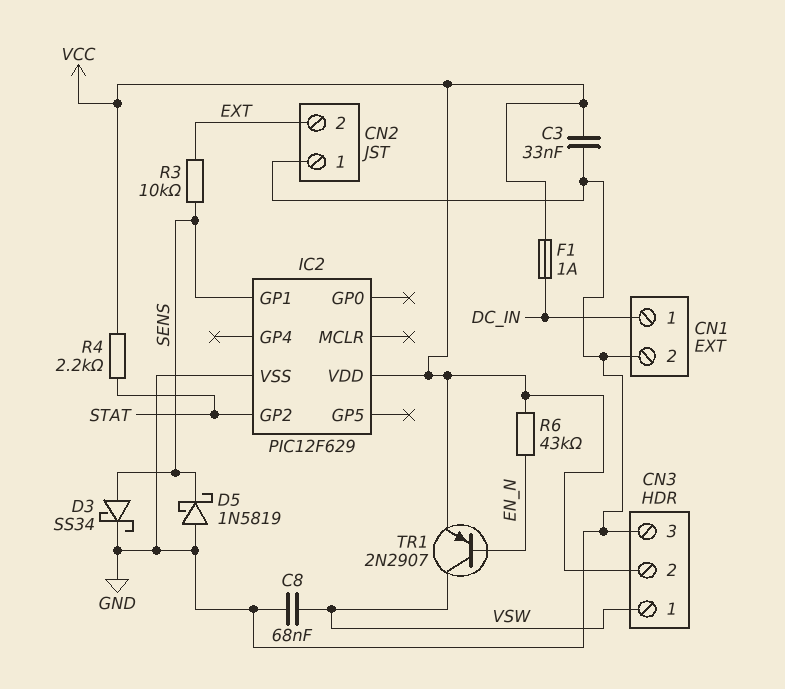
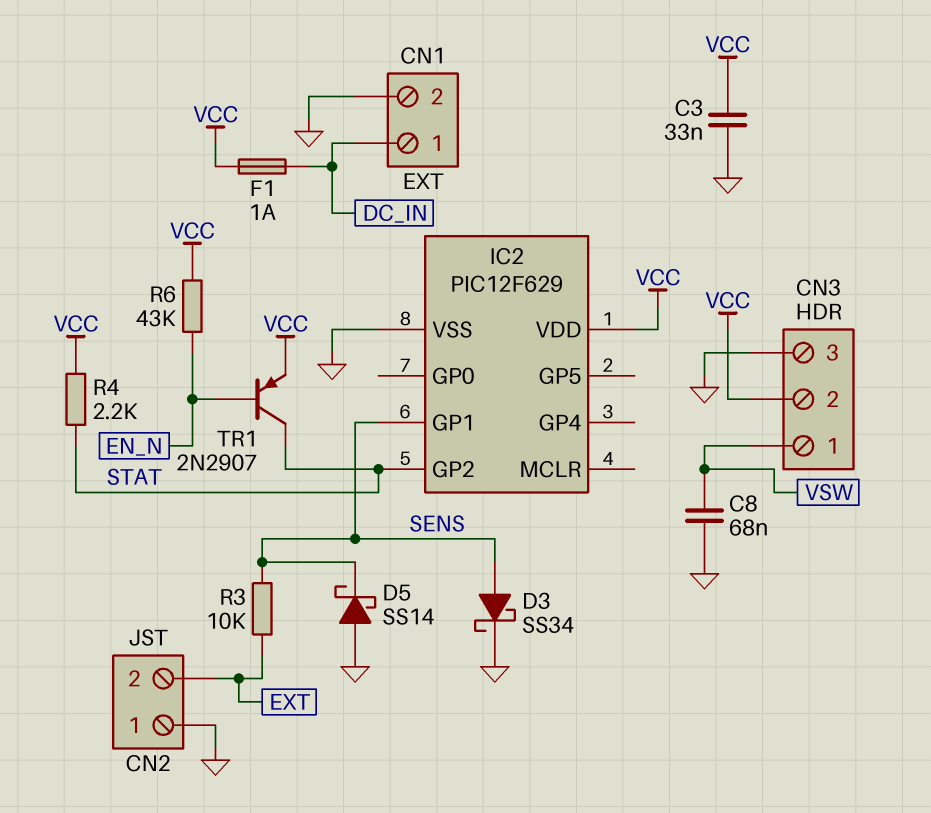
D5: schottky 1N5819 (A GND, K SENS) -> schottky SS14 (A GND, K SENS)
TR1: PNP 2N2907 (B EN_N, C VSW, E VCC) -> PNP 2N2907 (B EN_N, C STAT, E VCC)

